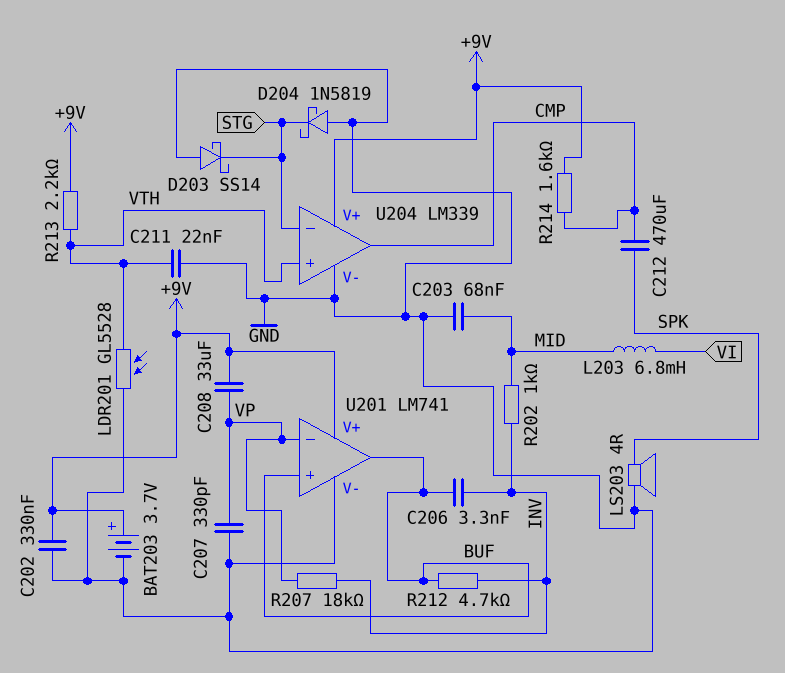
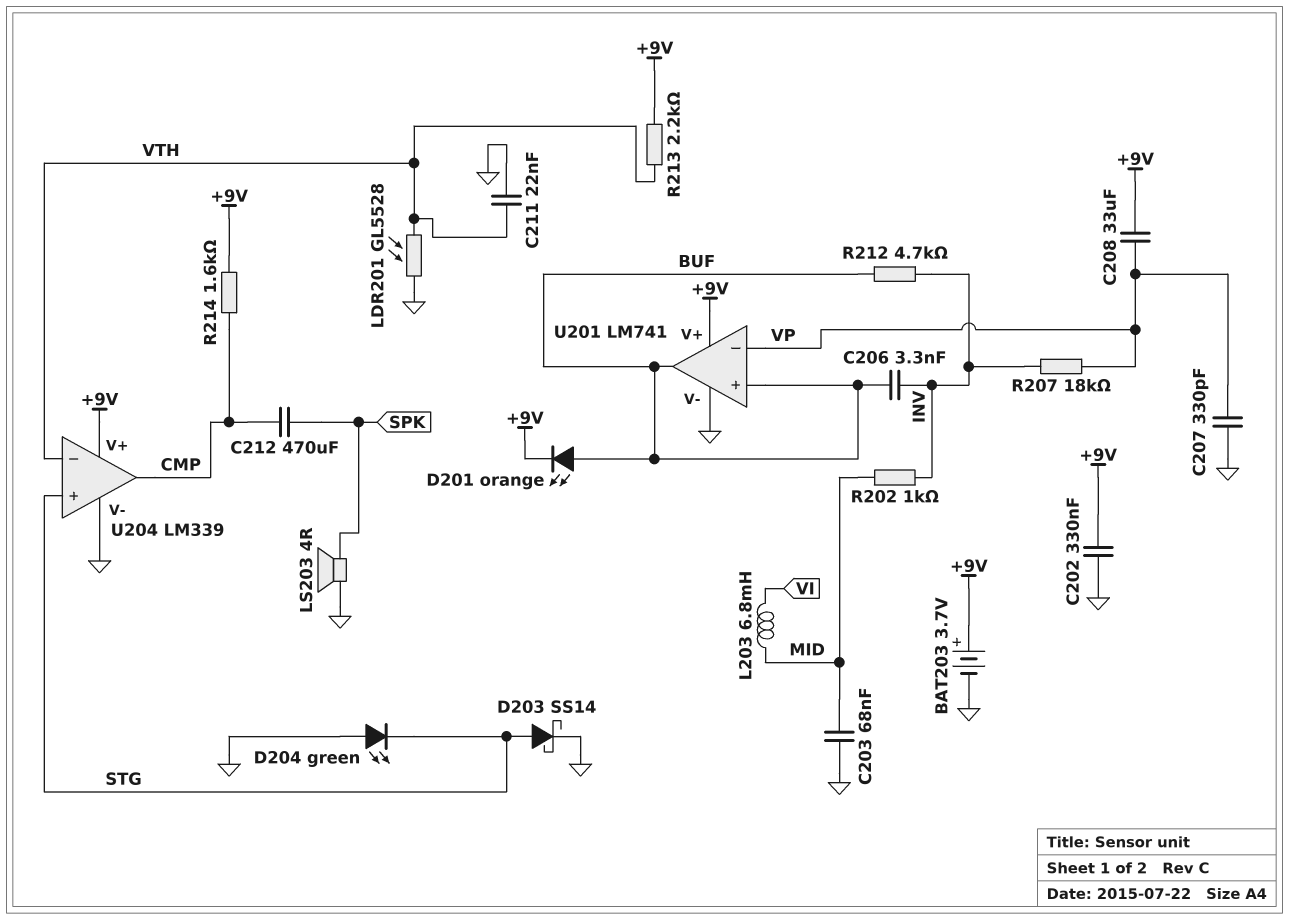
D201: none -> LED orange (A BUF, K +9V)
D203: schottky SS14 (A GND, K STG) -> schottky SS14 (A STG, K GND)
D204: schottky 1N5819 (A GND, K STG) -> LED green (A GND, K STG)
U204 pin in+: VTH -> STG
U204 pin in-: STG -> VTH

